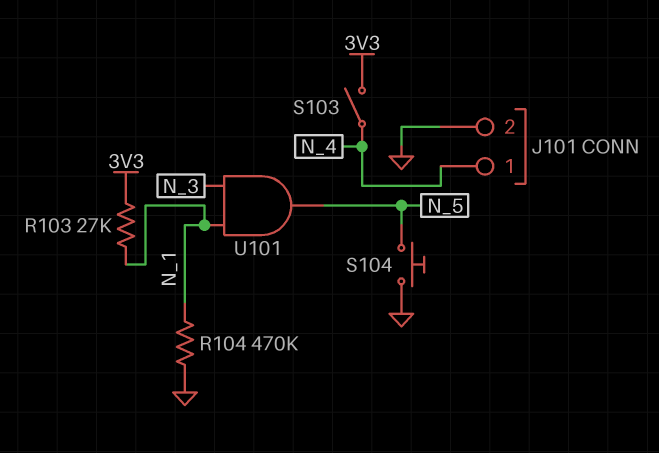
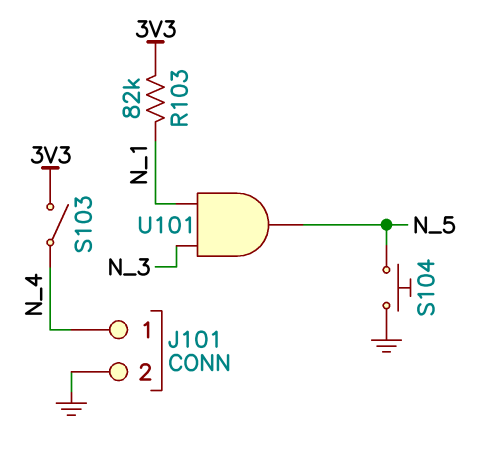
R103: 27k (3V3, N_1) -> 82k (3V3, N_1)
R104: 470k (GND, N_1) -> none

